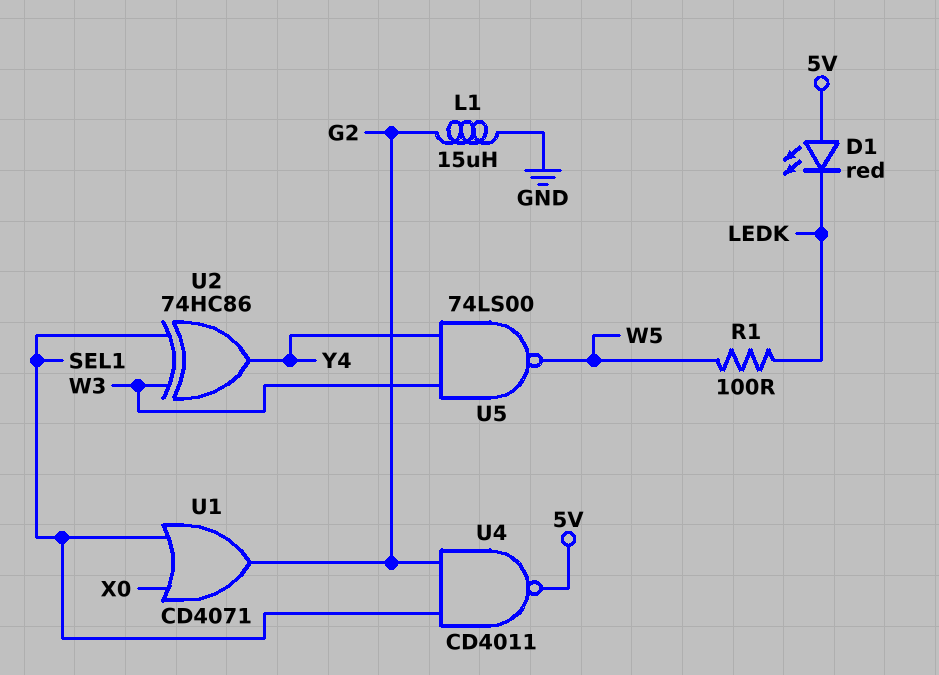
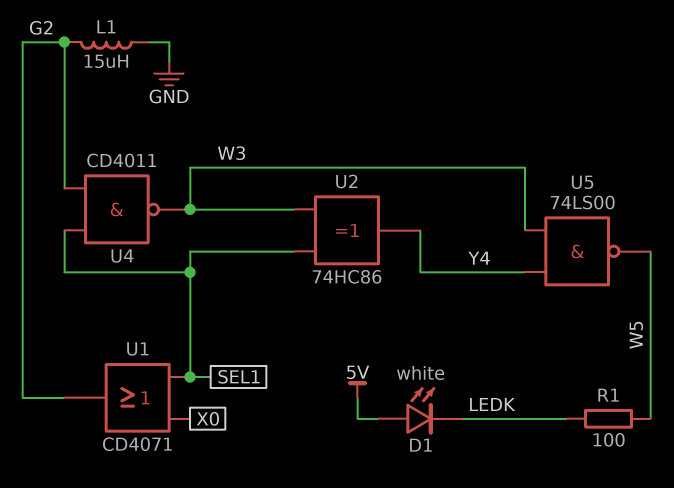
D1: LED red (A 5V, K LEDK) -> LED white (A 5V, K LEDK)
U4: NAND CD4011 (in G2, in SEL1, out 5V) -> NAND CD4011 (in G2, in SEL1, out W3)

